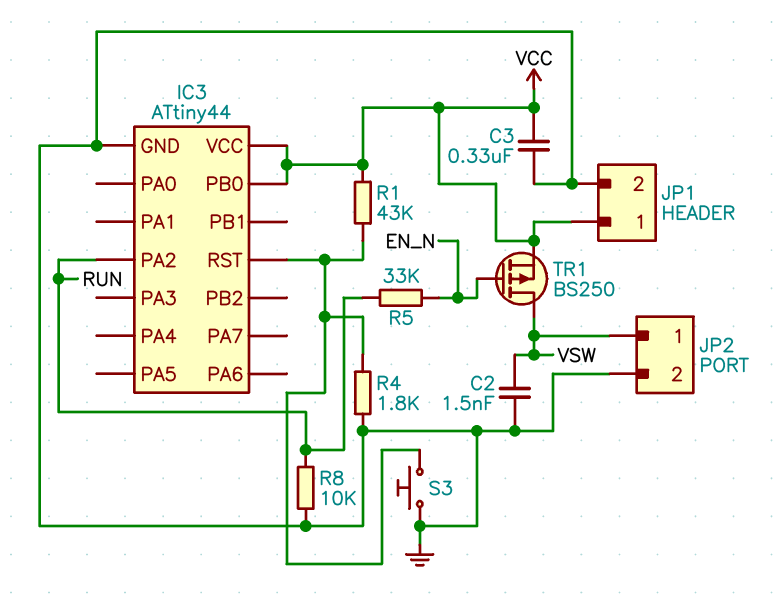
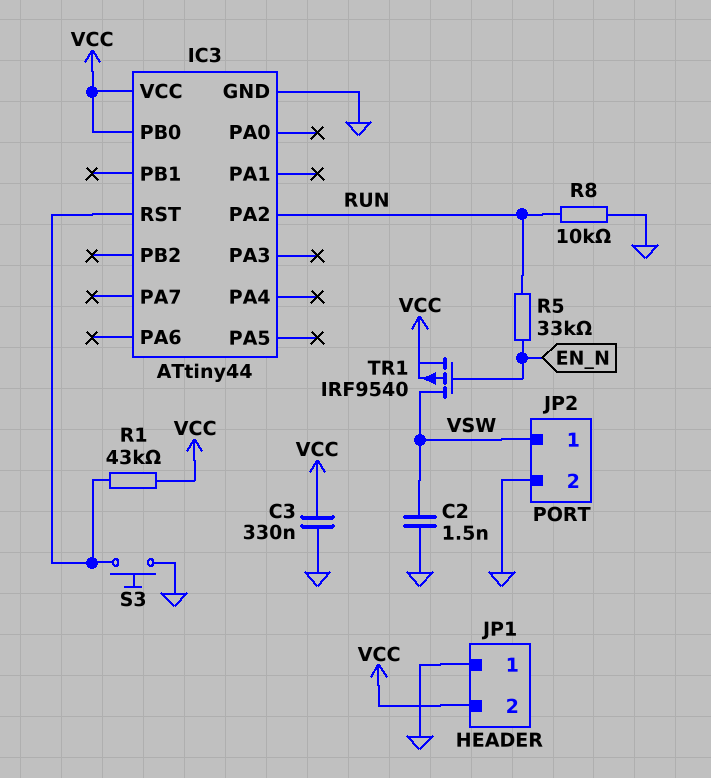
JP1 pin 1: VCC -> GND
JP1 pin 2: GND -> VCC
R4: 1.8k (GND, IC3/RST) -> none
TR1: PMOS BS250 (G EN_N, D VSW, S VCC) -> PMOS IRF9540 (G EN_N, D VSW, S VCC)

